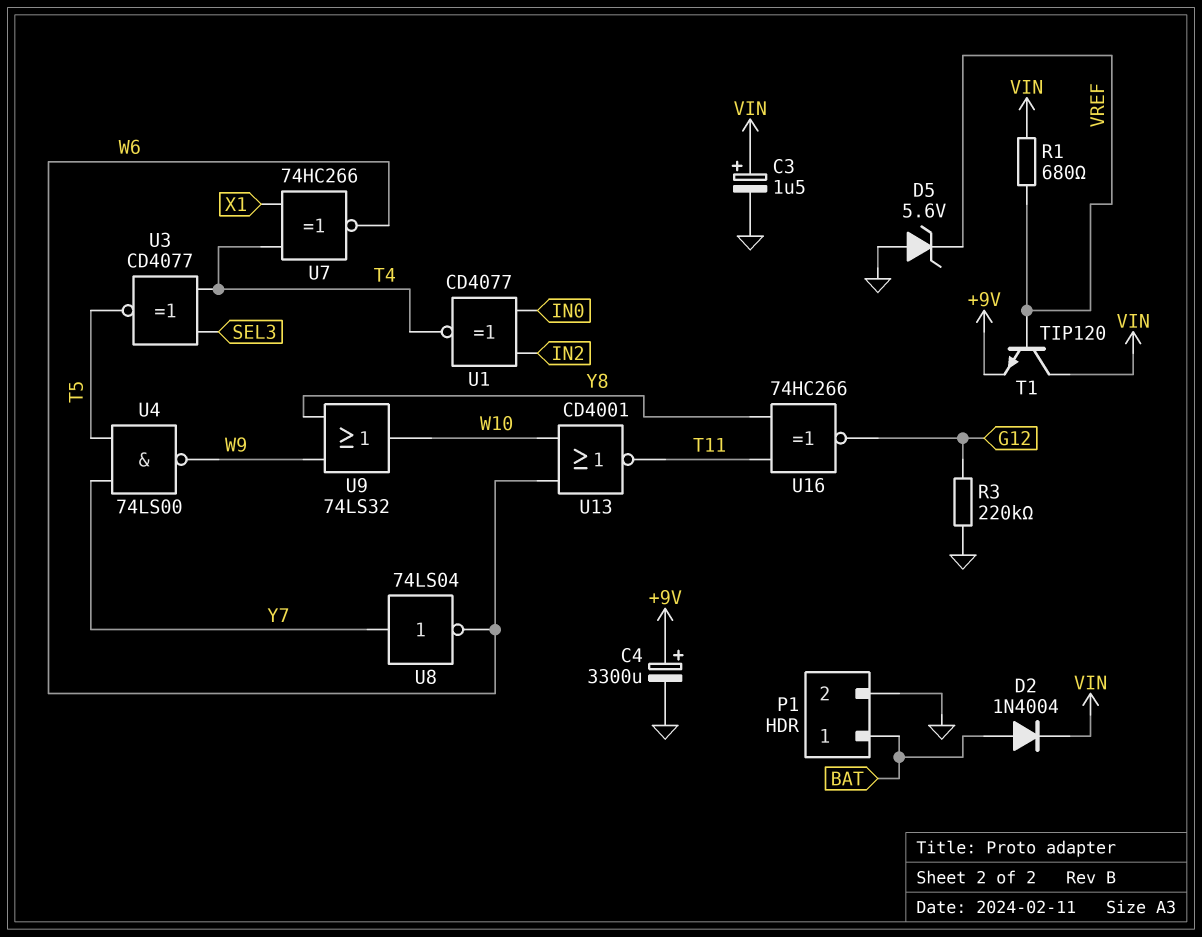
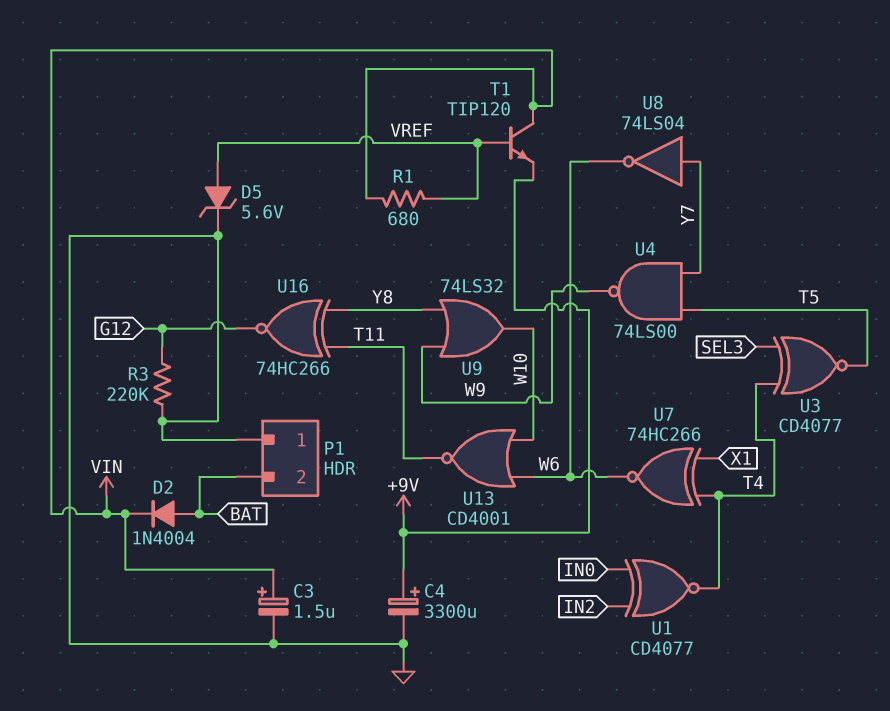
D5: zener 5.6V (A GND, K VREF) -> zener 5.6V (A VREF, K GND)
P1 pin 1: BAT -> GND
P1 pin 2: GND -> BAT

